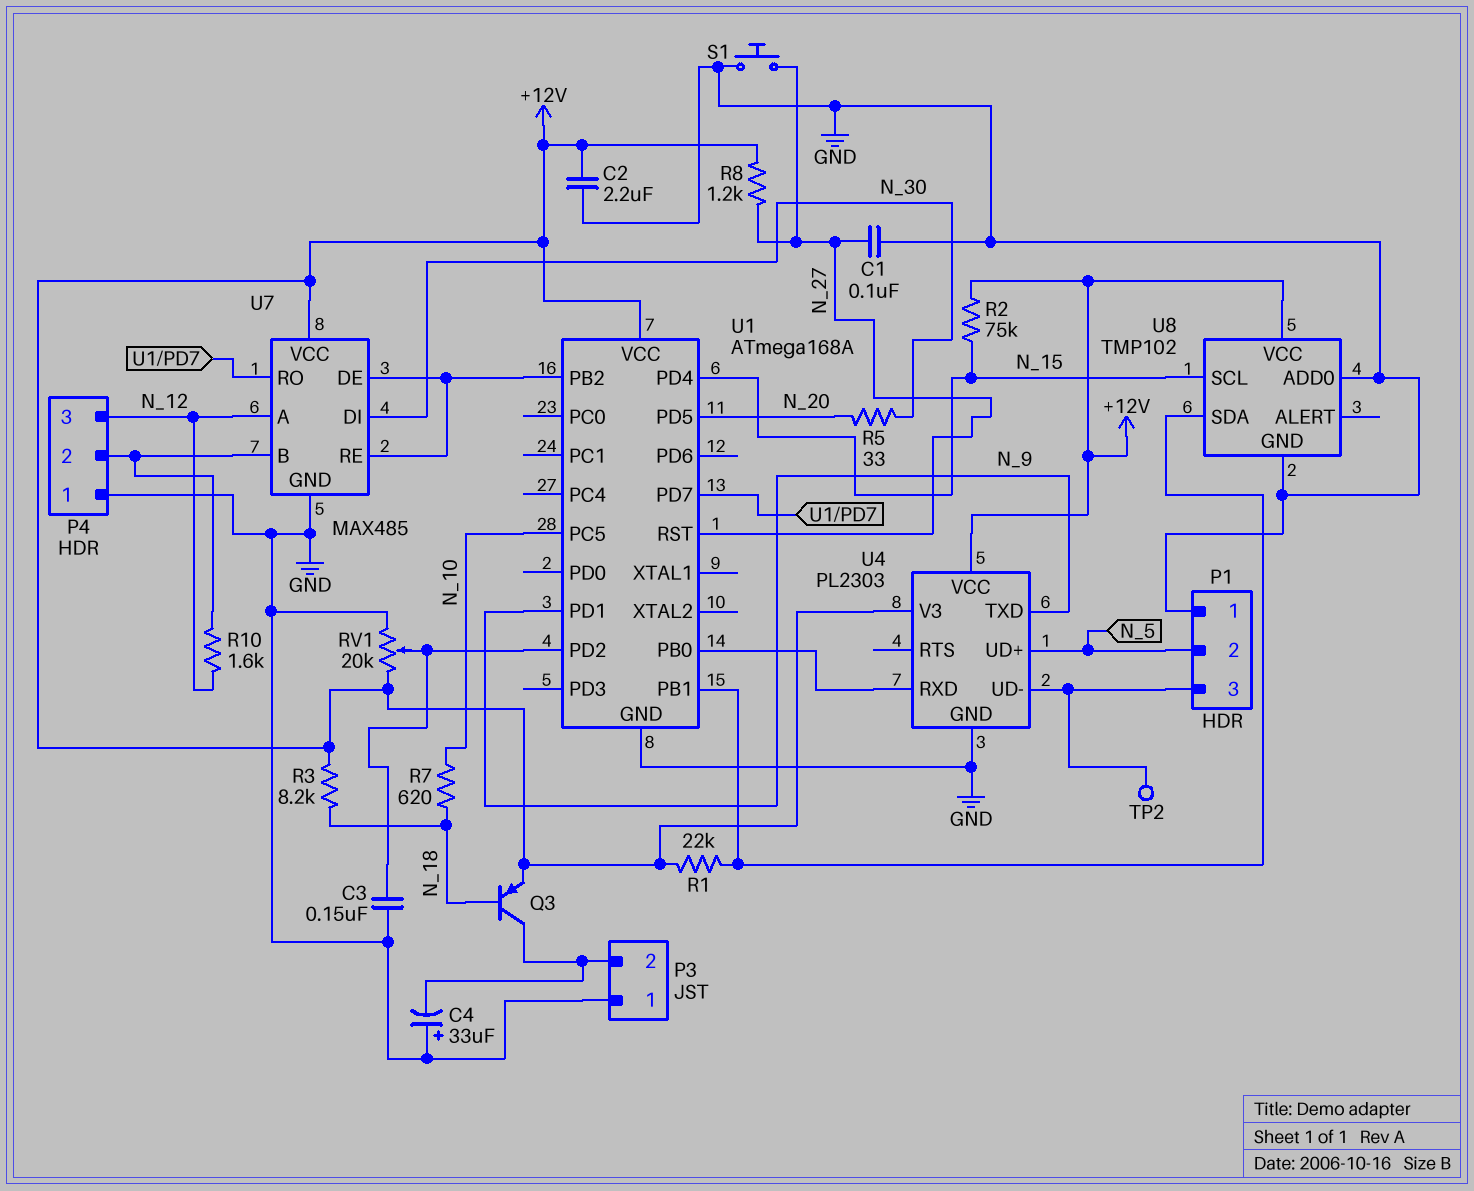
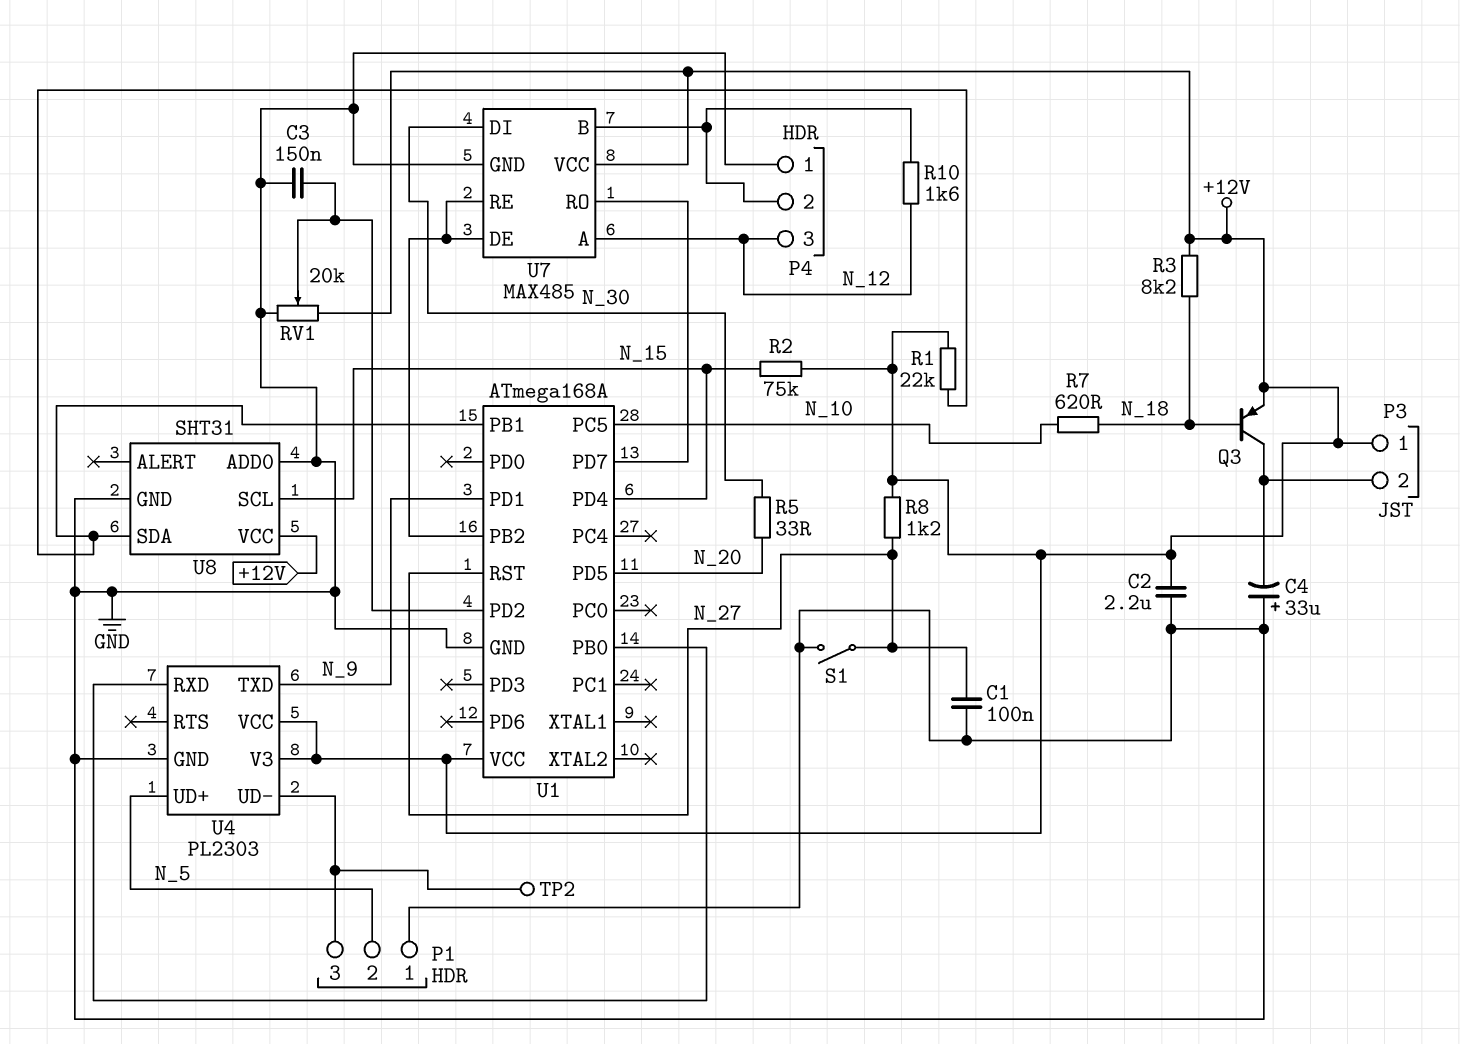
P3 pin 1: GND -> +12V
S1: button (GND, N_27) -> switch (GND, N_27)
U8: TMP102 -> SHT31

